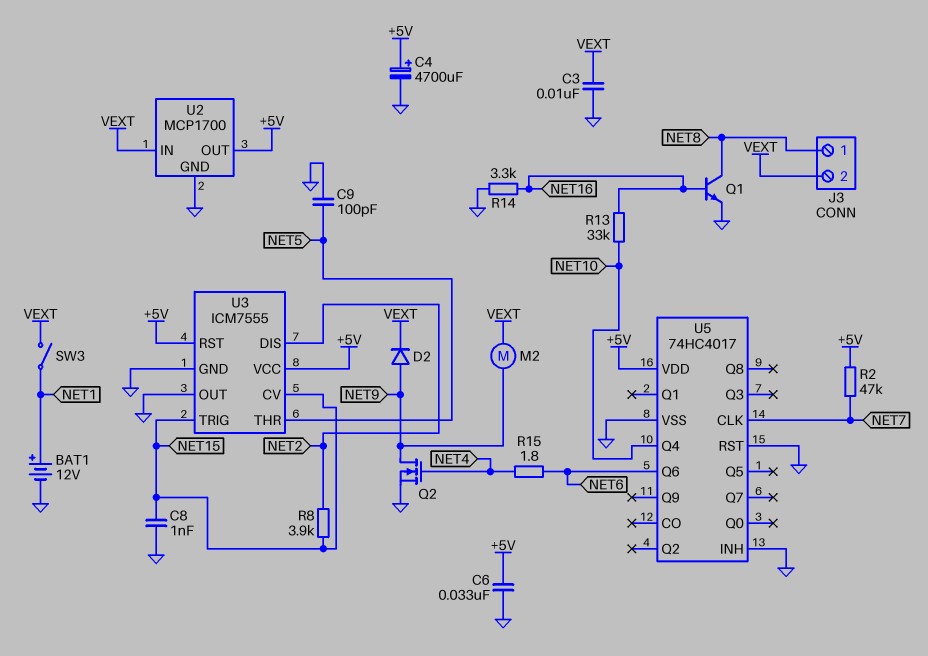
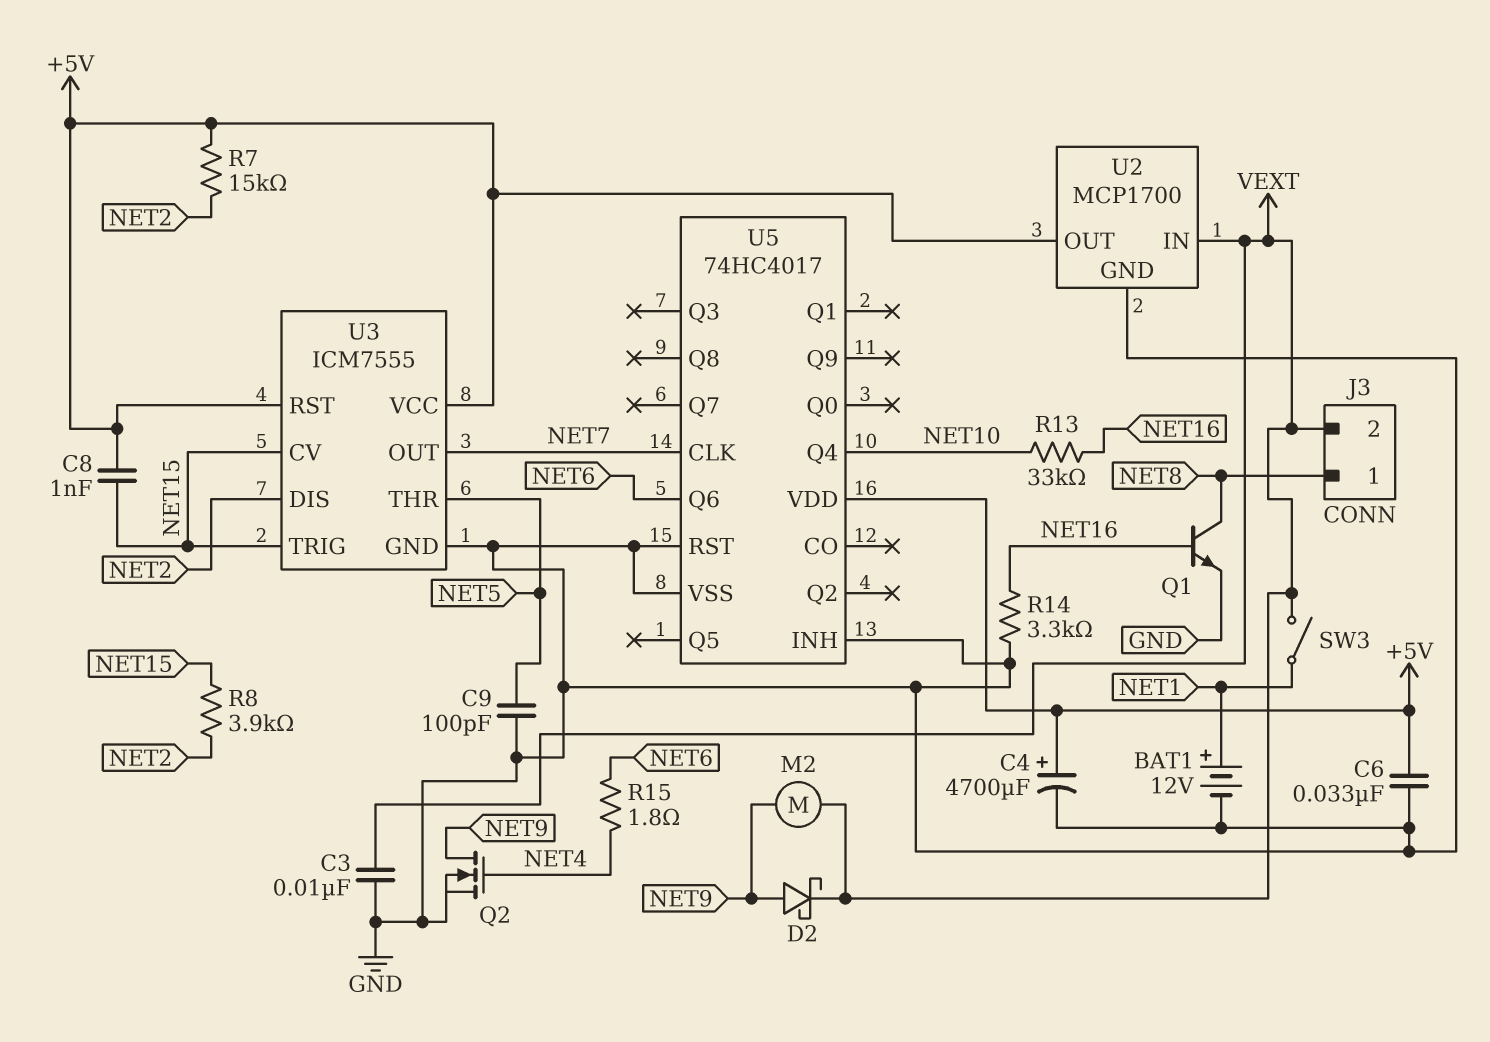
C8: 1nF (GND, NET15) -> 1nF (+5V, NET15)
D2: diode (A NET9, K VEXT) -> schottky (A NET9, K VEXT)
R2: 47k (+5V, NET7) -> none
R7: none -> 15k (+5V, NET2)
U3 pin OUT: GND -> NET7

